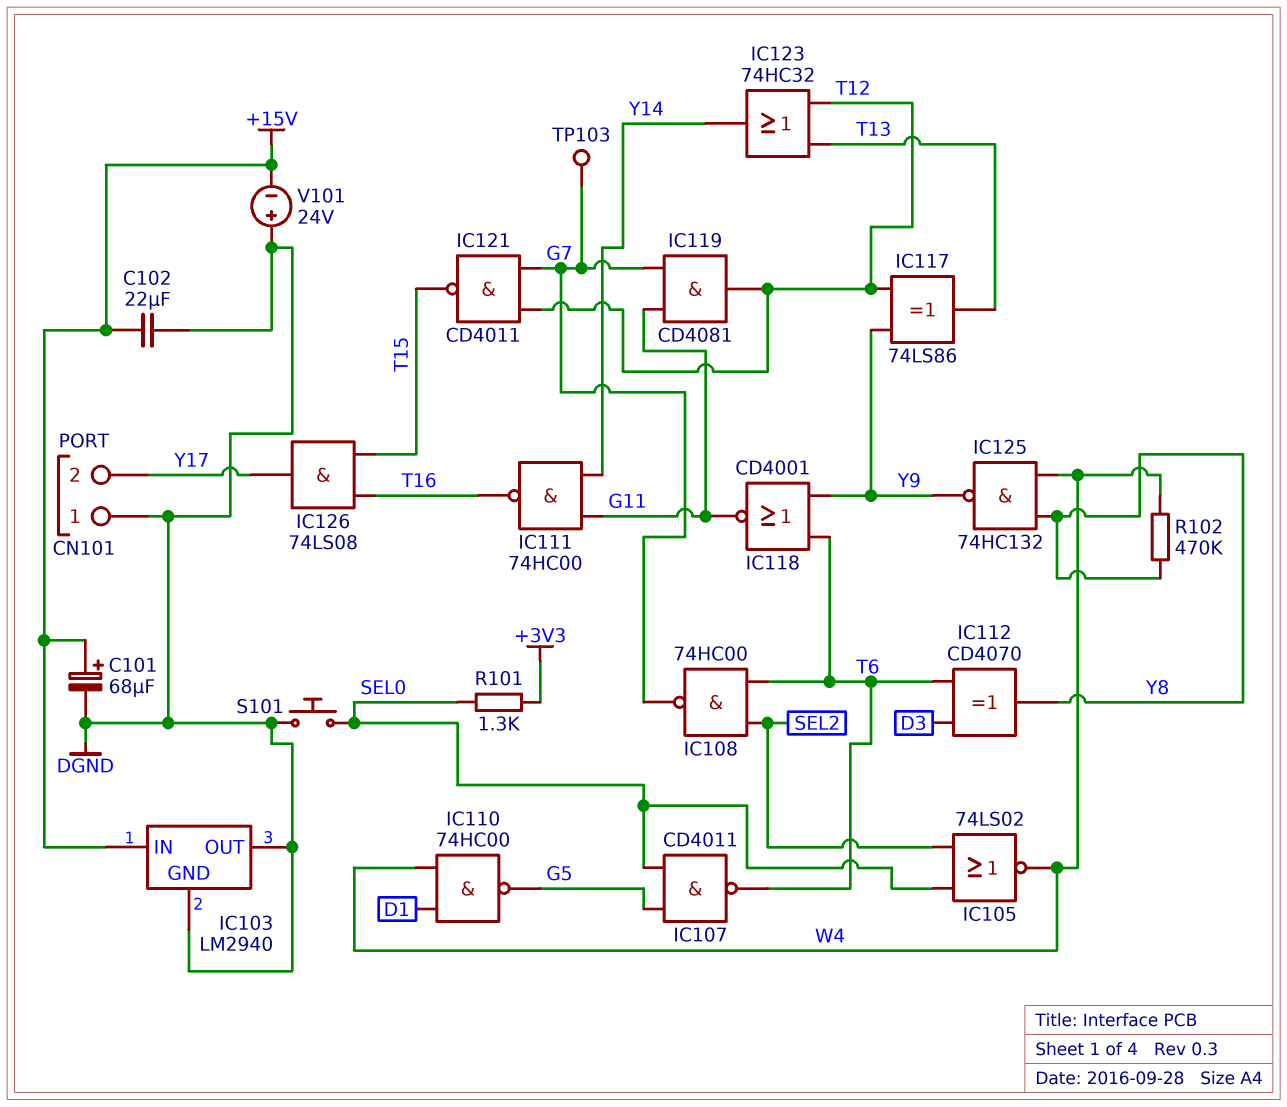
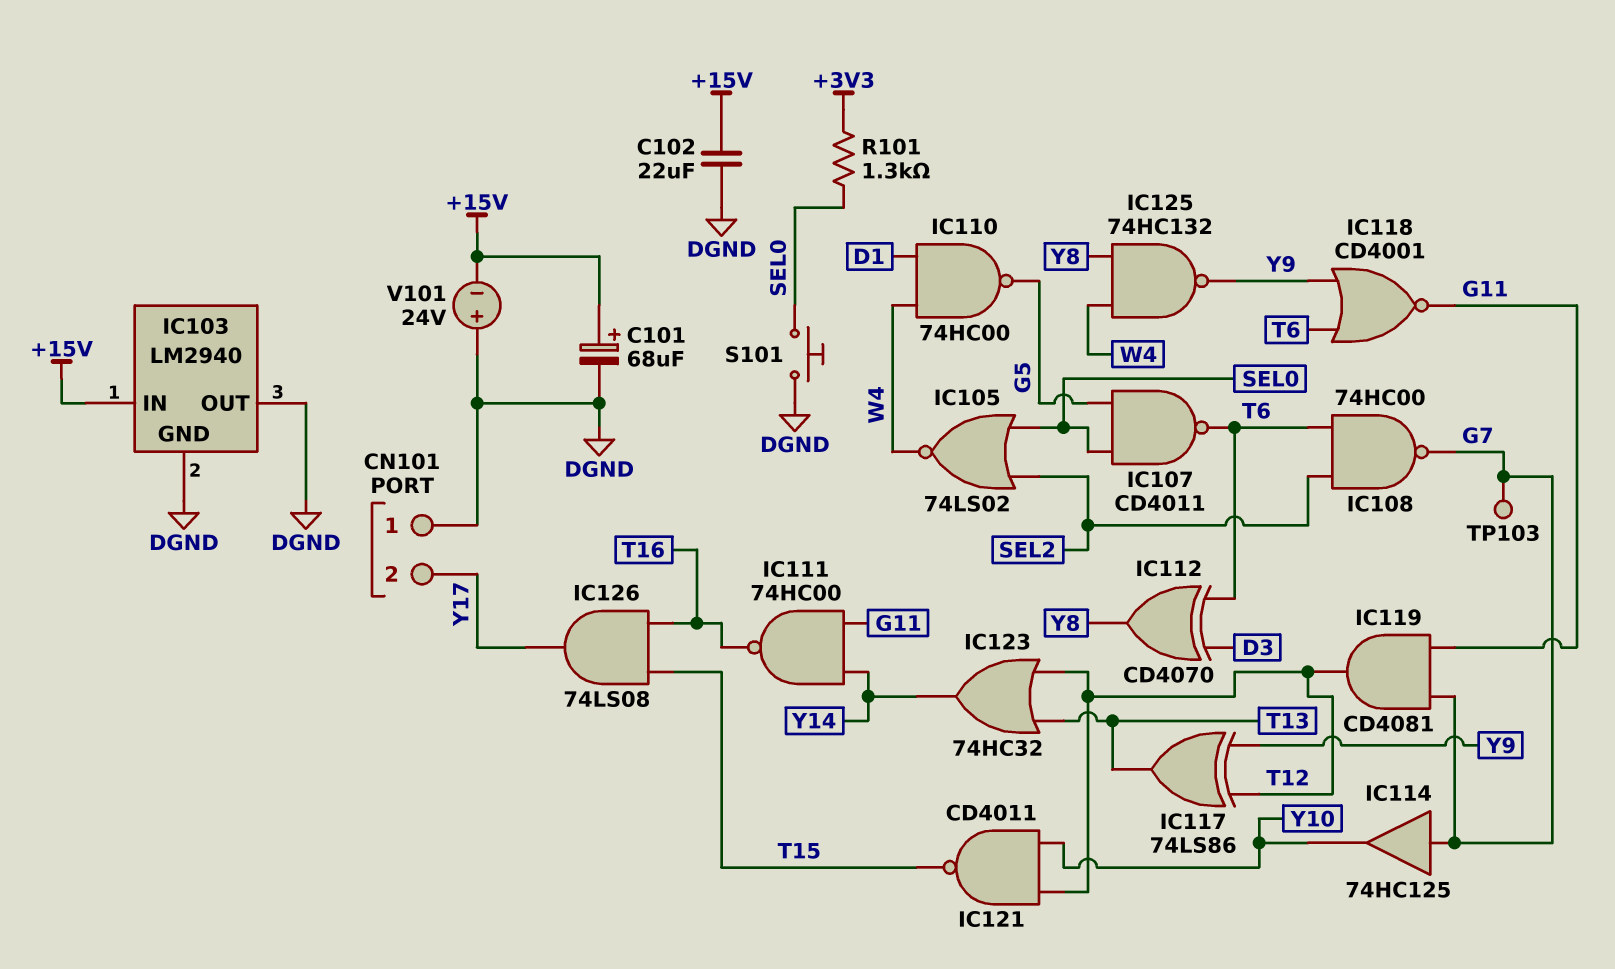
IC114: none -> buffer 74HC125 (in G7, out Y10)
IC121: NAND CD4011 (in G7, in T12, out T15) -> NAND CD4011 (in T12, in Y10, out T15)
R102: 470k (W4, Y8) -> none

